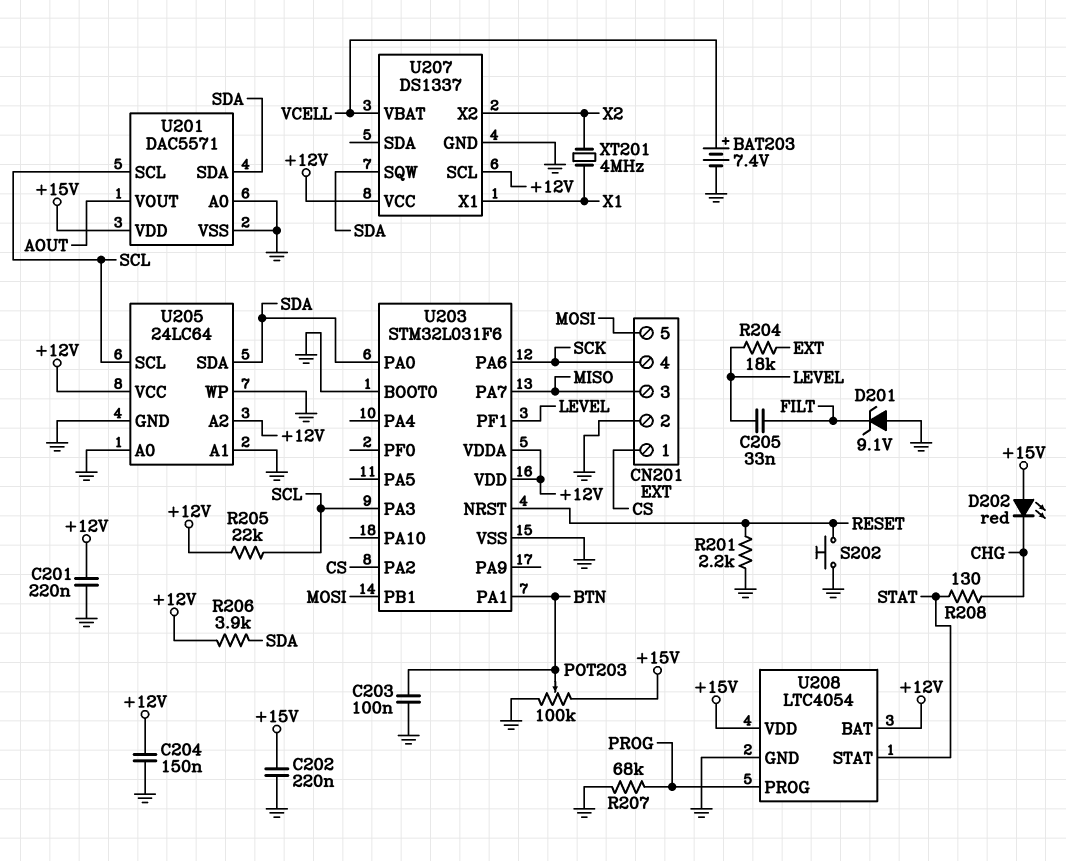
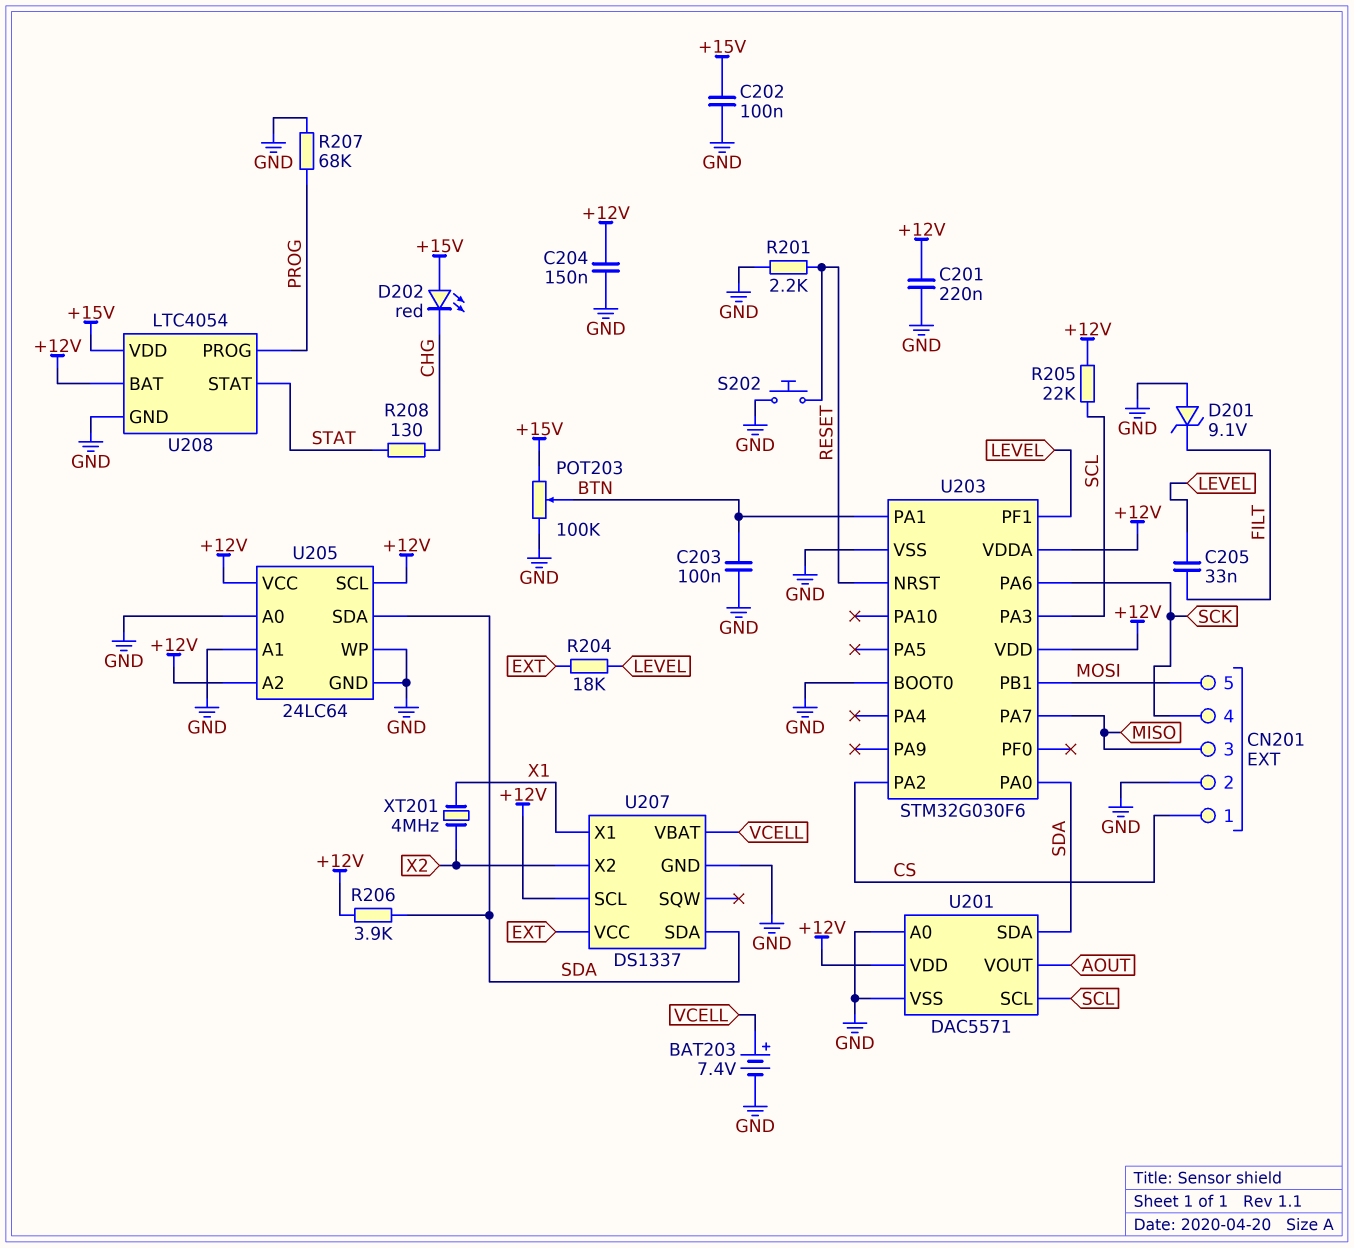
C202: 220nF (+15V, GND) -> 100nF (+15V, GND)
U201 pin VDD: +15V -> +12V
U203: STM32L031F6 -> STM32G030F6
U205 pin SCL: SCL -> +12V
U207 pin SDA: none -> SDA
U207 pin SQW: SDA -> none
U207 pin VCC: +12V -> EXT

